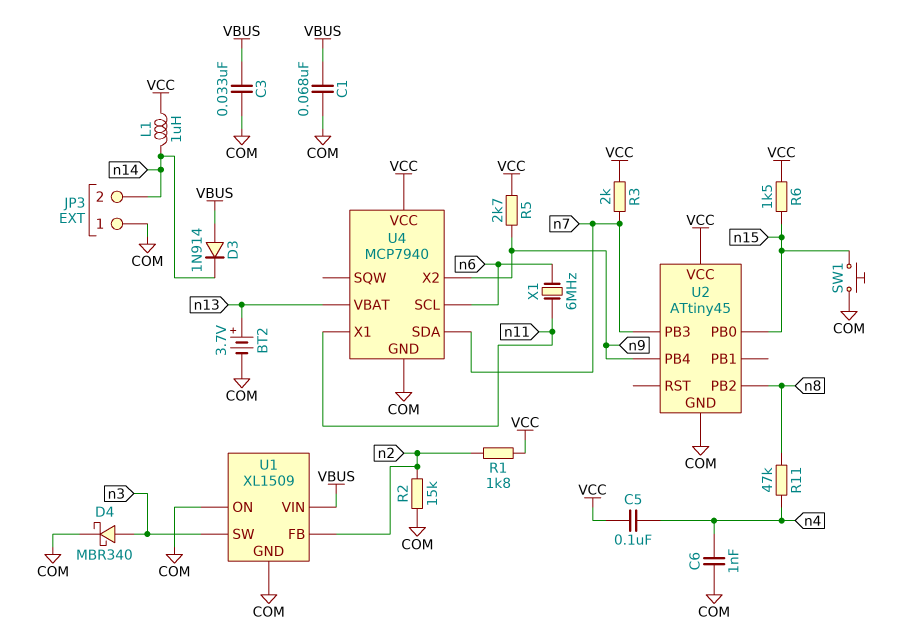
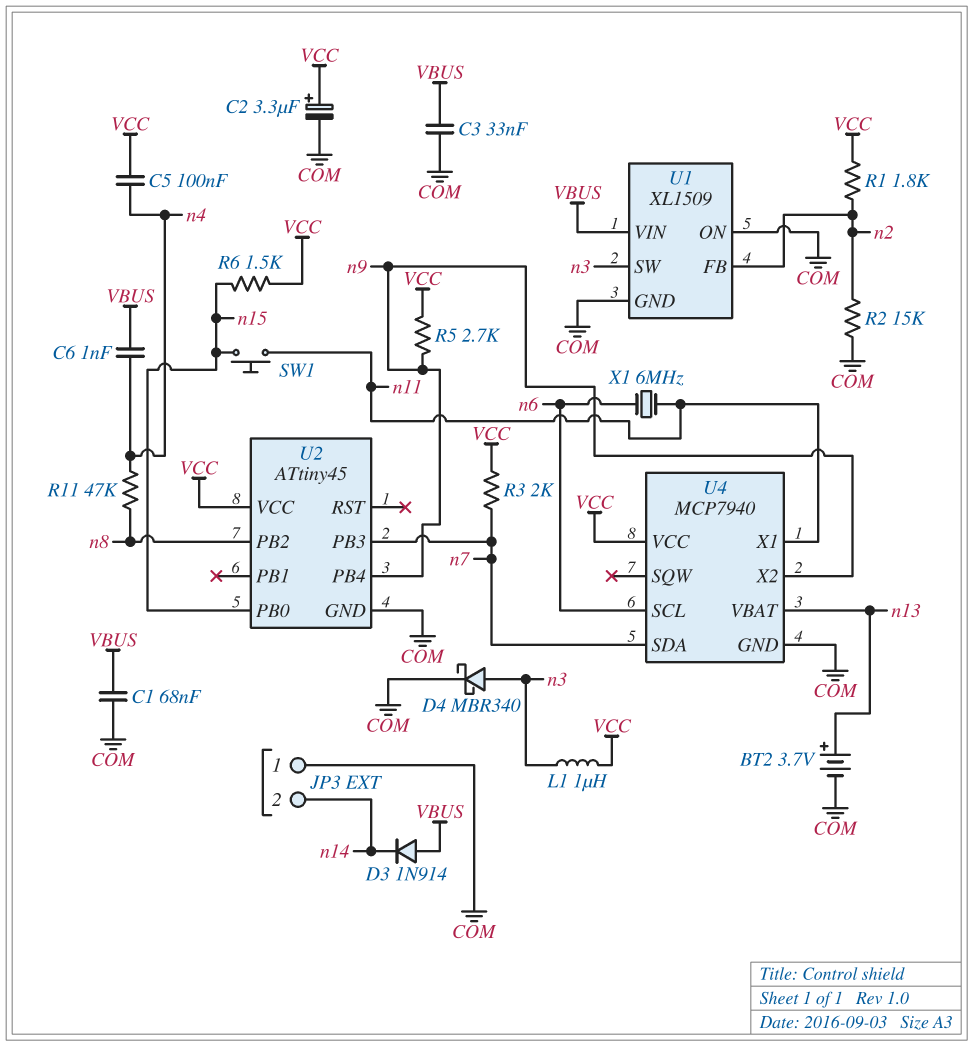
C2: none -> 3.3uF (plus VCC, minus COM)
C6: 1nF (COM, n4) -> 1nF (VBUS, n4)
L1: 1uH (VCC, n14) -> 1uH (VCC, n3)
SW1: button (COM, n15) -> button (n11, n15)

